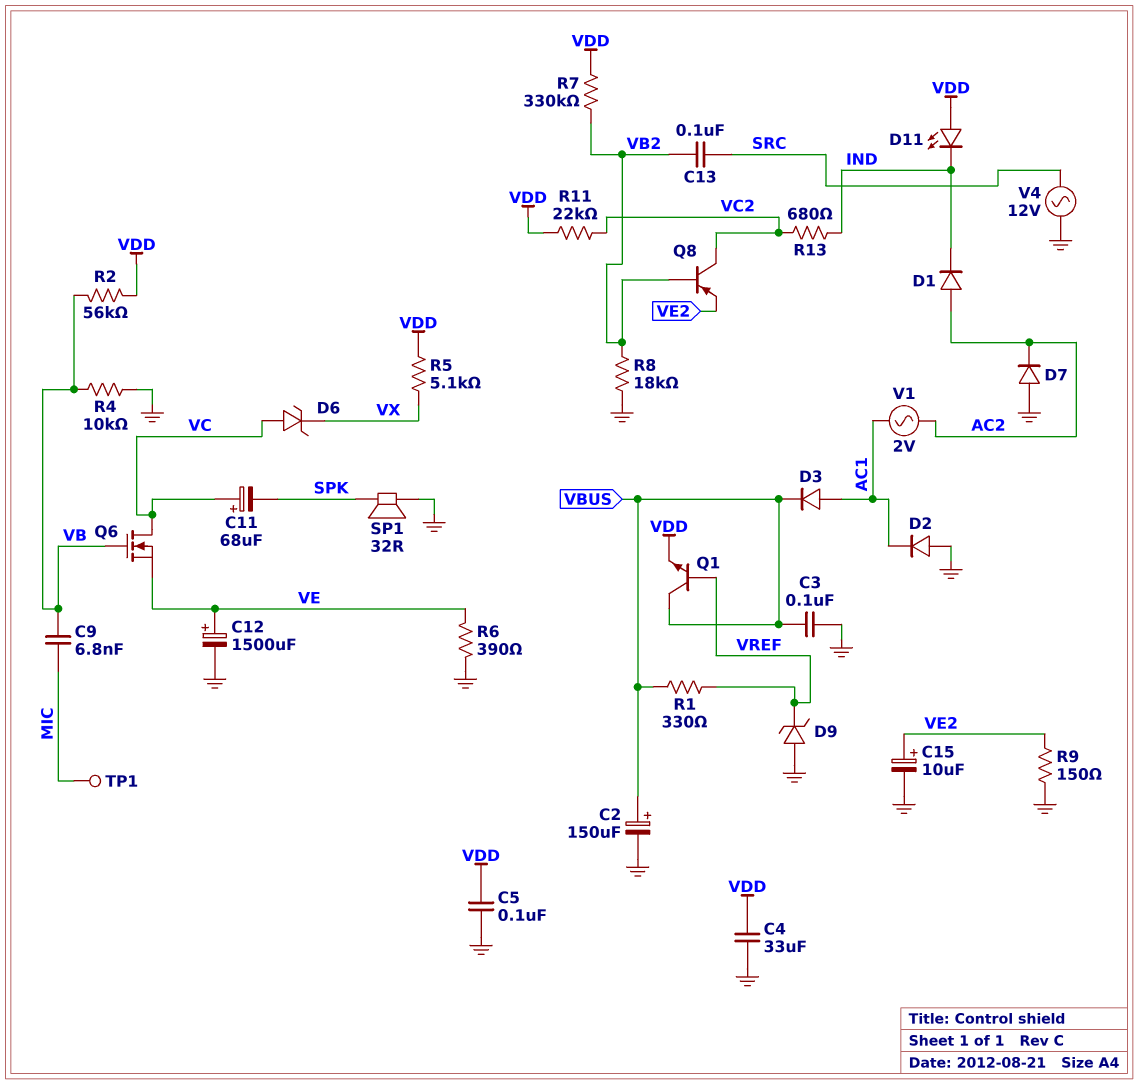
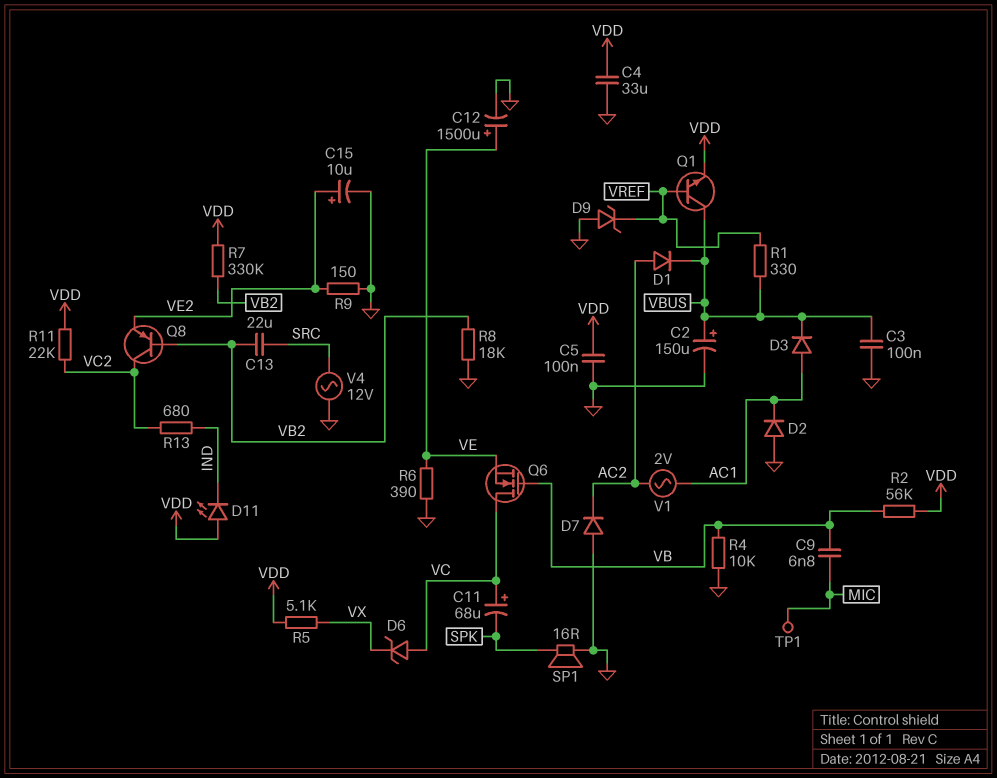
C13: 100nF (SRC, VB2) -> 22uF (SRC, VB2)
D1: diode (A AC2, K IND) -> diode (A AC2, K VBUS)
SP1: speaker 32R (GND, SPK) -> speaker 16R (GND, SPK)

